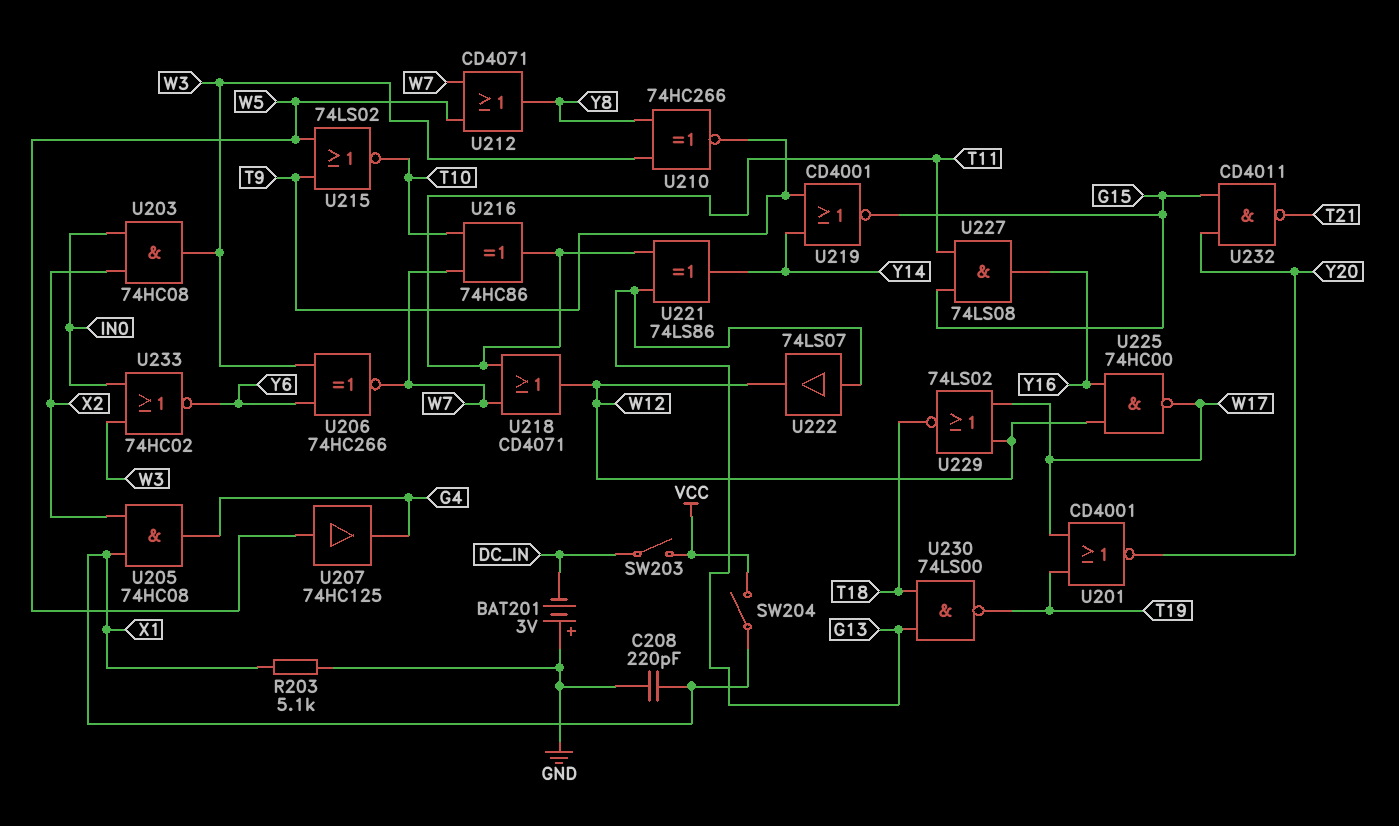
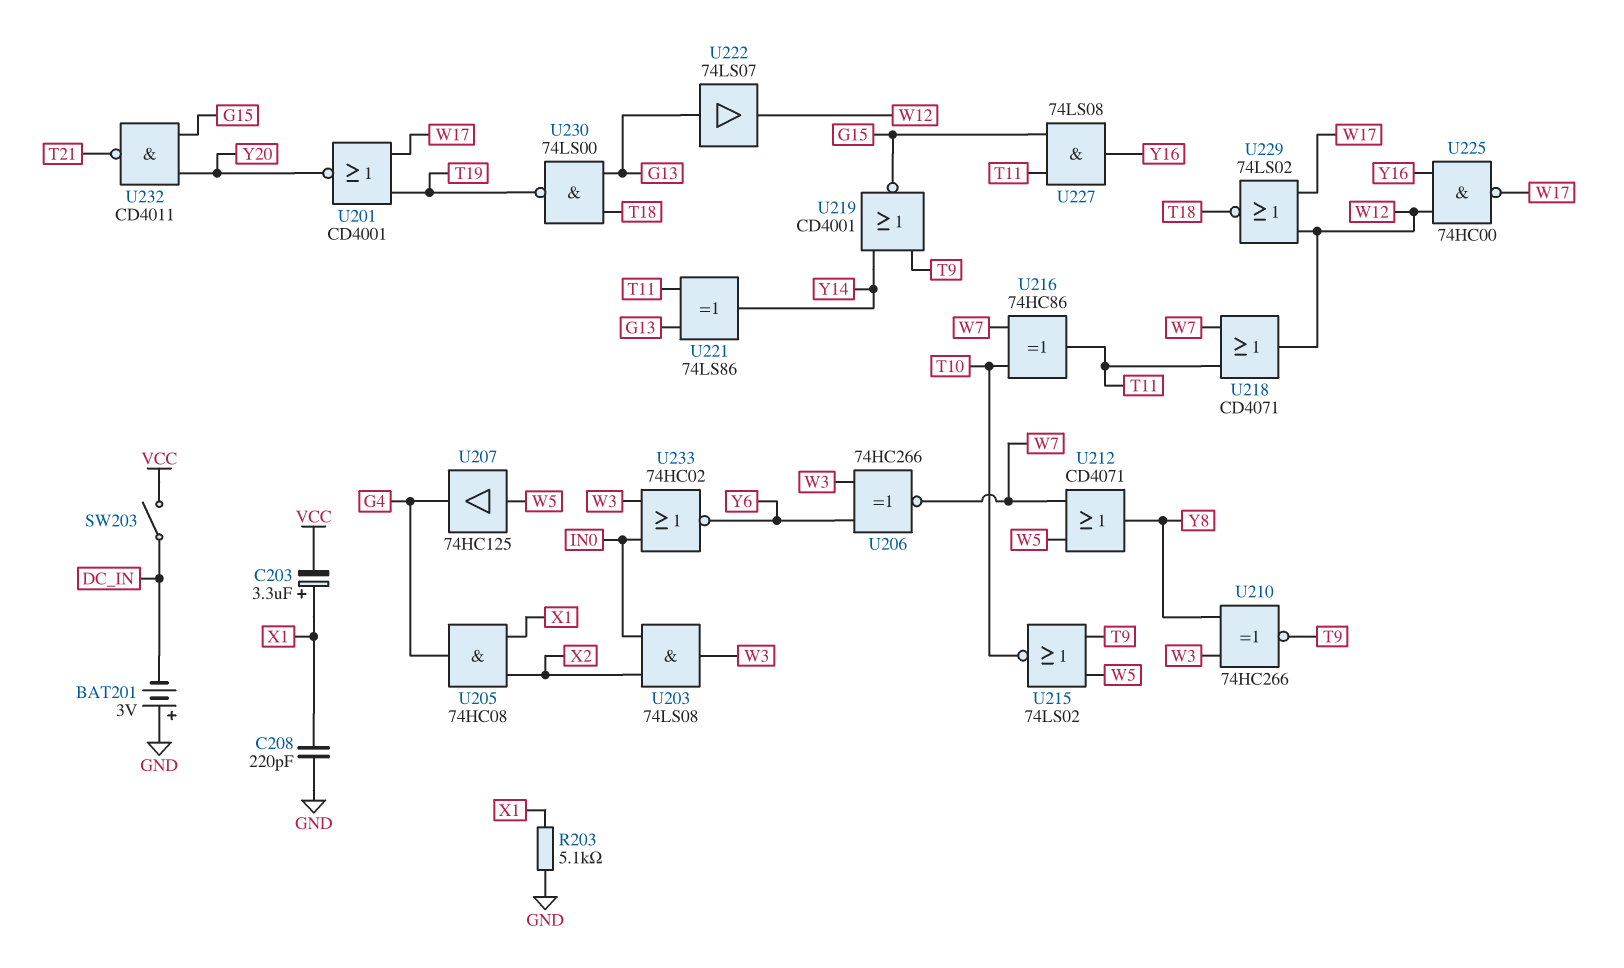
C203: none -> 3.3uF (plus X1, minus VCC)
SW204: switch (VCC, X1) -> none
U203: AND 74HC08 (in IN0, in X2, out W3) -> AND 74LS08 (in IN0, in X2, out W3)

